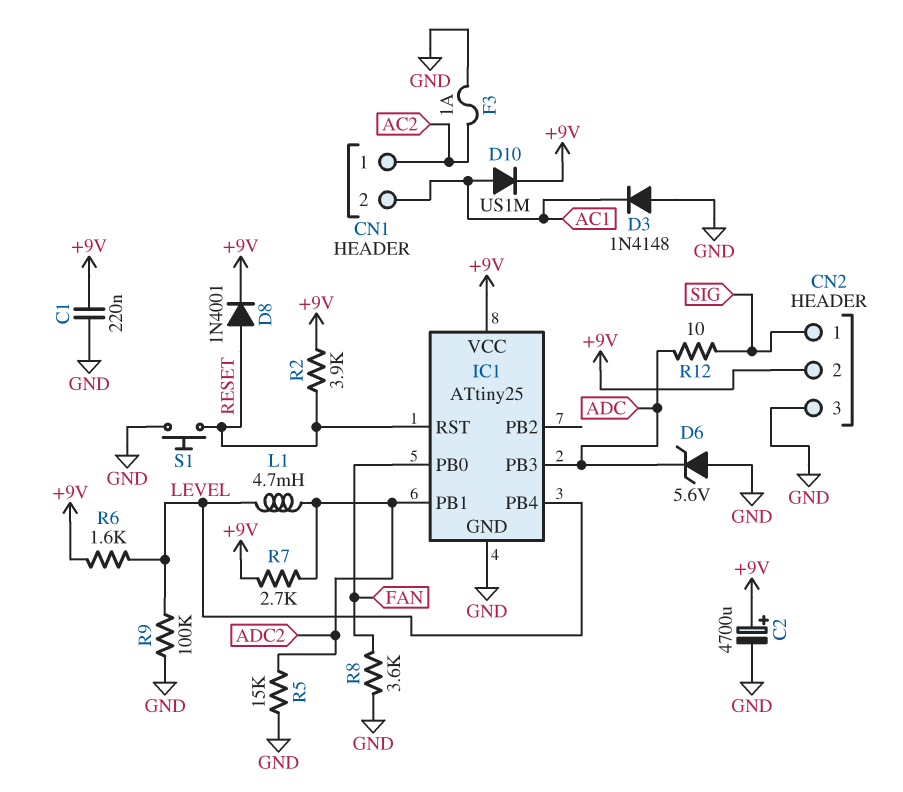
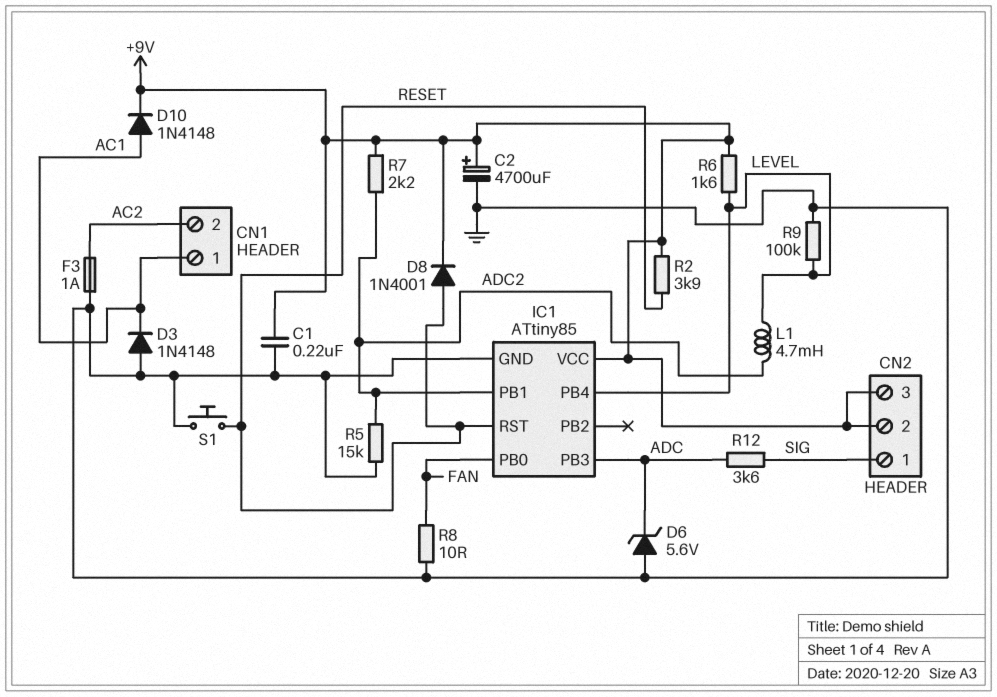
CN1 pin 1: AC2 -> AC1
CN1 pin 2: AC1 -> AC2
CN2 pin 3: GND -> +9V
D10: diode US1M (A AC1, K +9V) -> diode 1N4148 (A AC1, K +9V)
IC1: ATtiny25 -> ATtiny85
R7: 2.7k (+9V, ADC2) -> 2.2k (+9V, ADC2)
R8: 3.6k (FAN, GND) -> 10 (FAN, GND)
R12: 10 (ADC, SIG) -> 3.6k (ADC, SIG)

